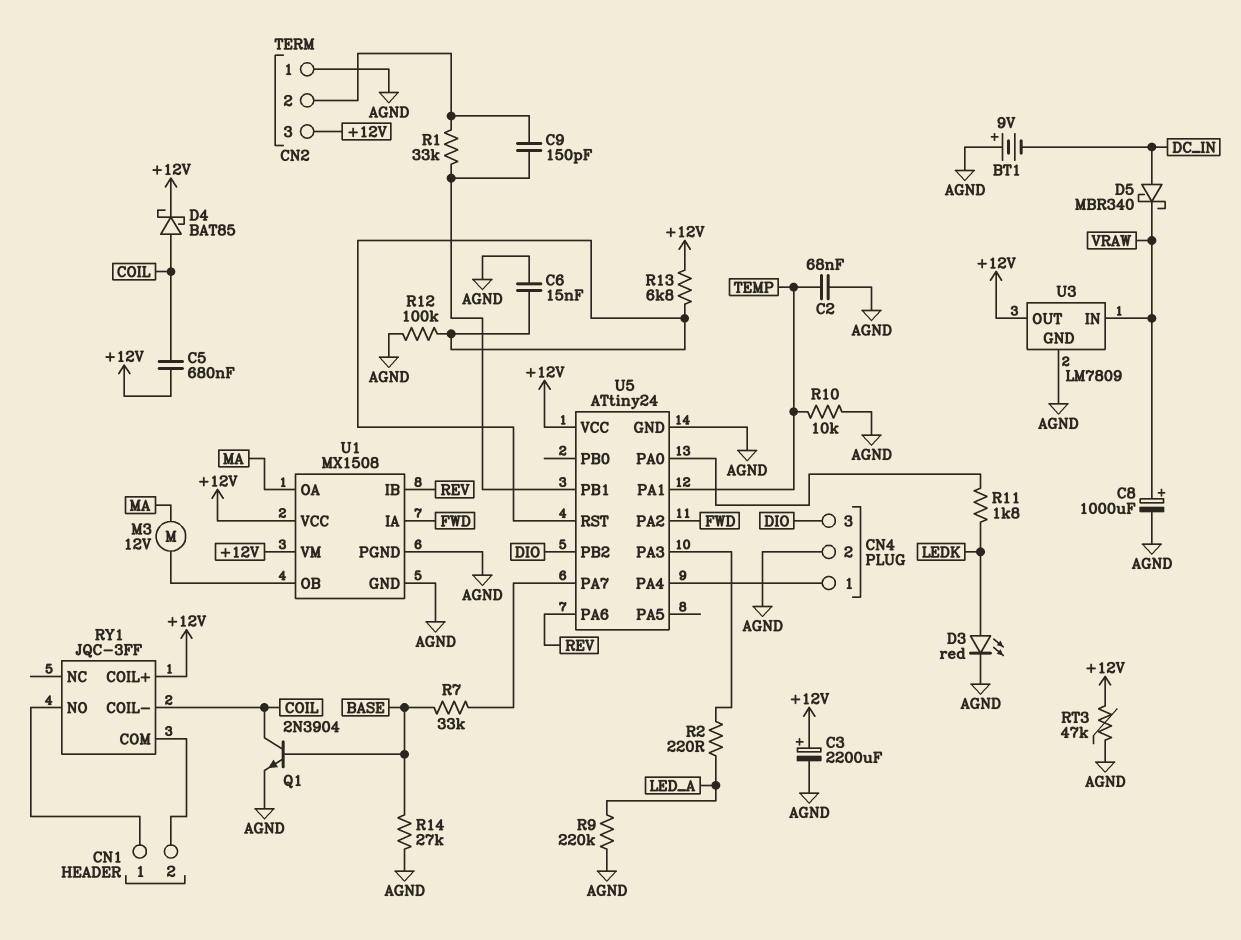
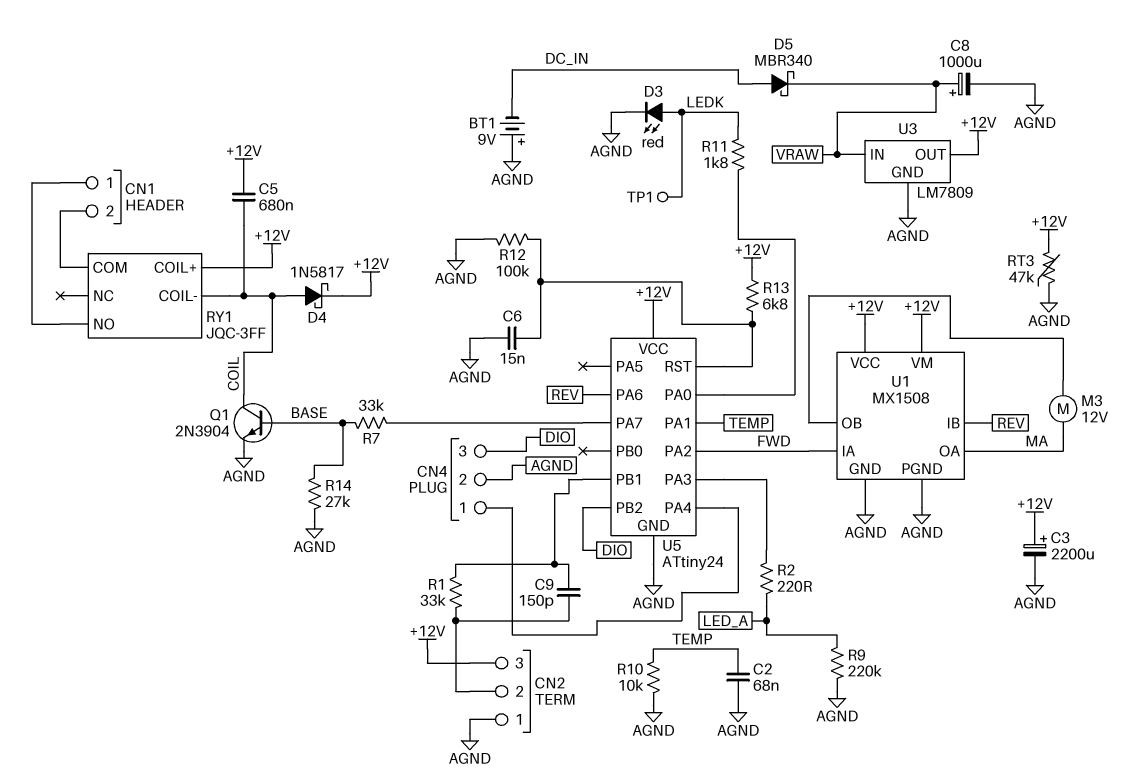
D4: schottky BAT85 (A COIL, K +12V) -> schottky 1N5817 (A COIL, K +12V)
TP1: none -> test point (LEDK)

